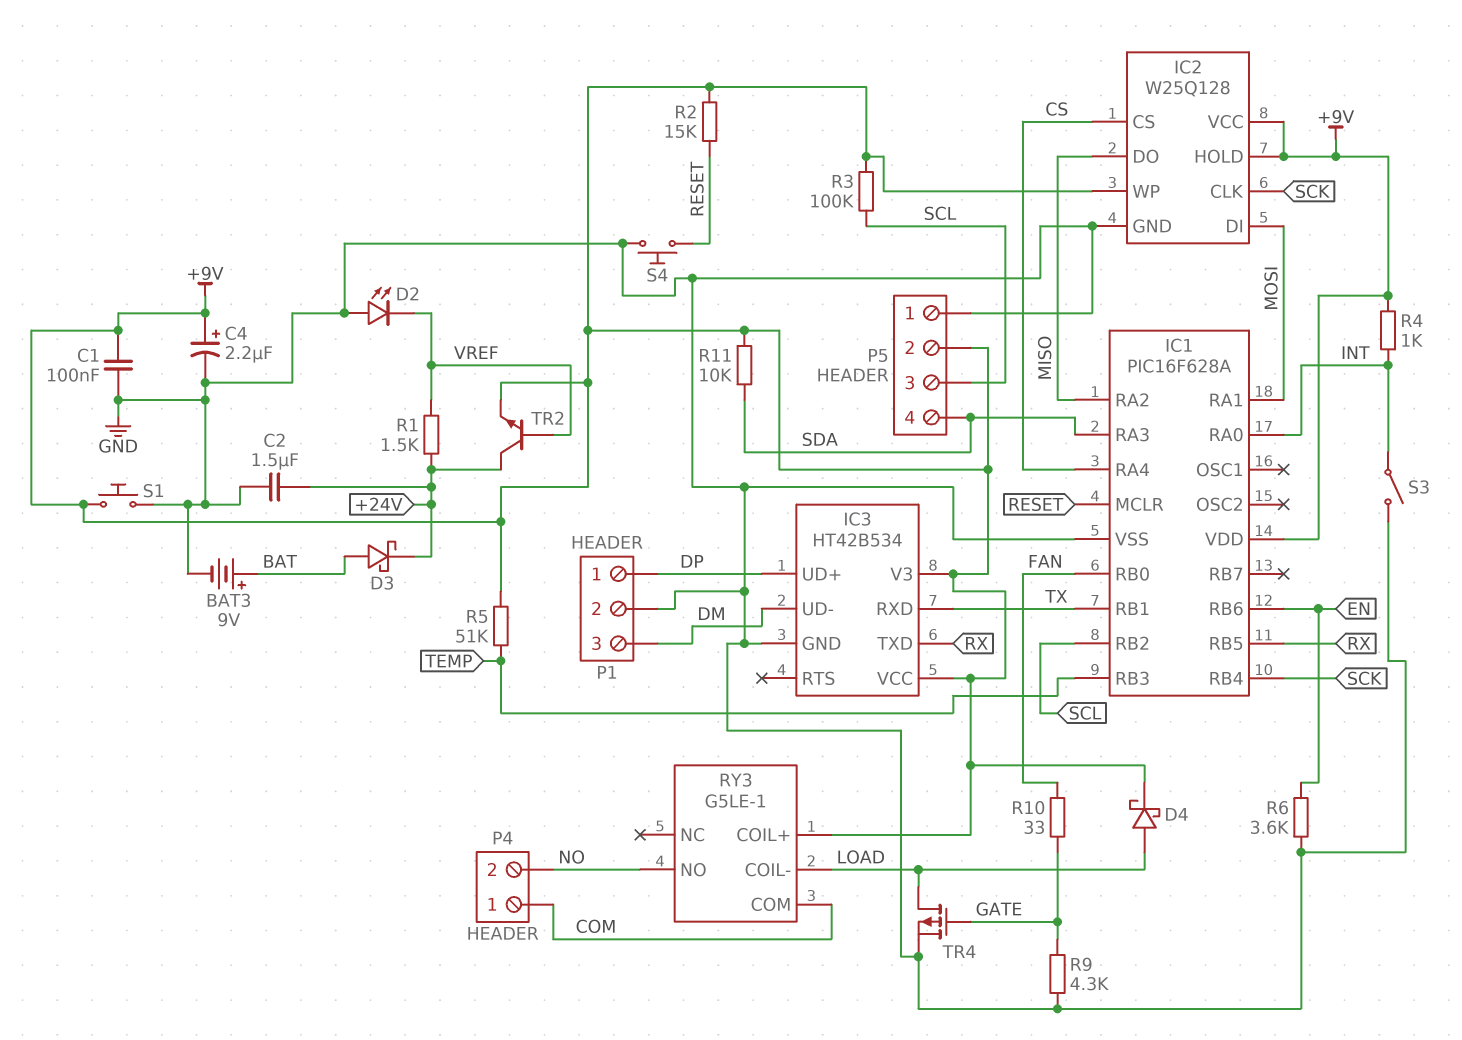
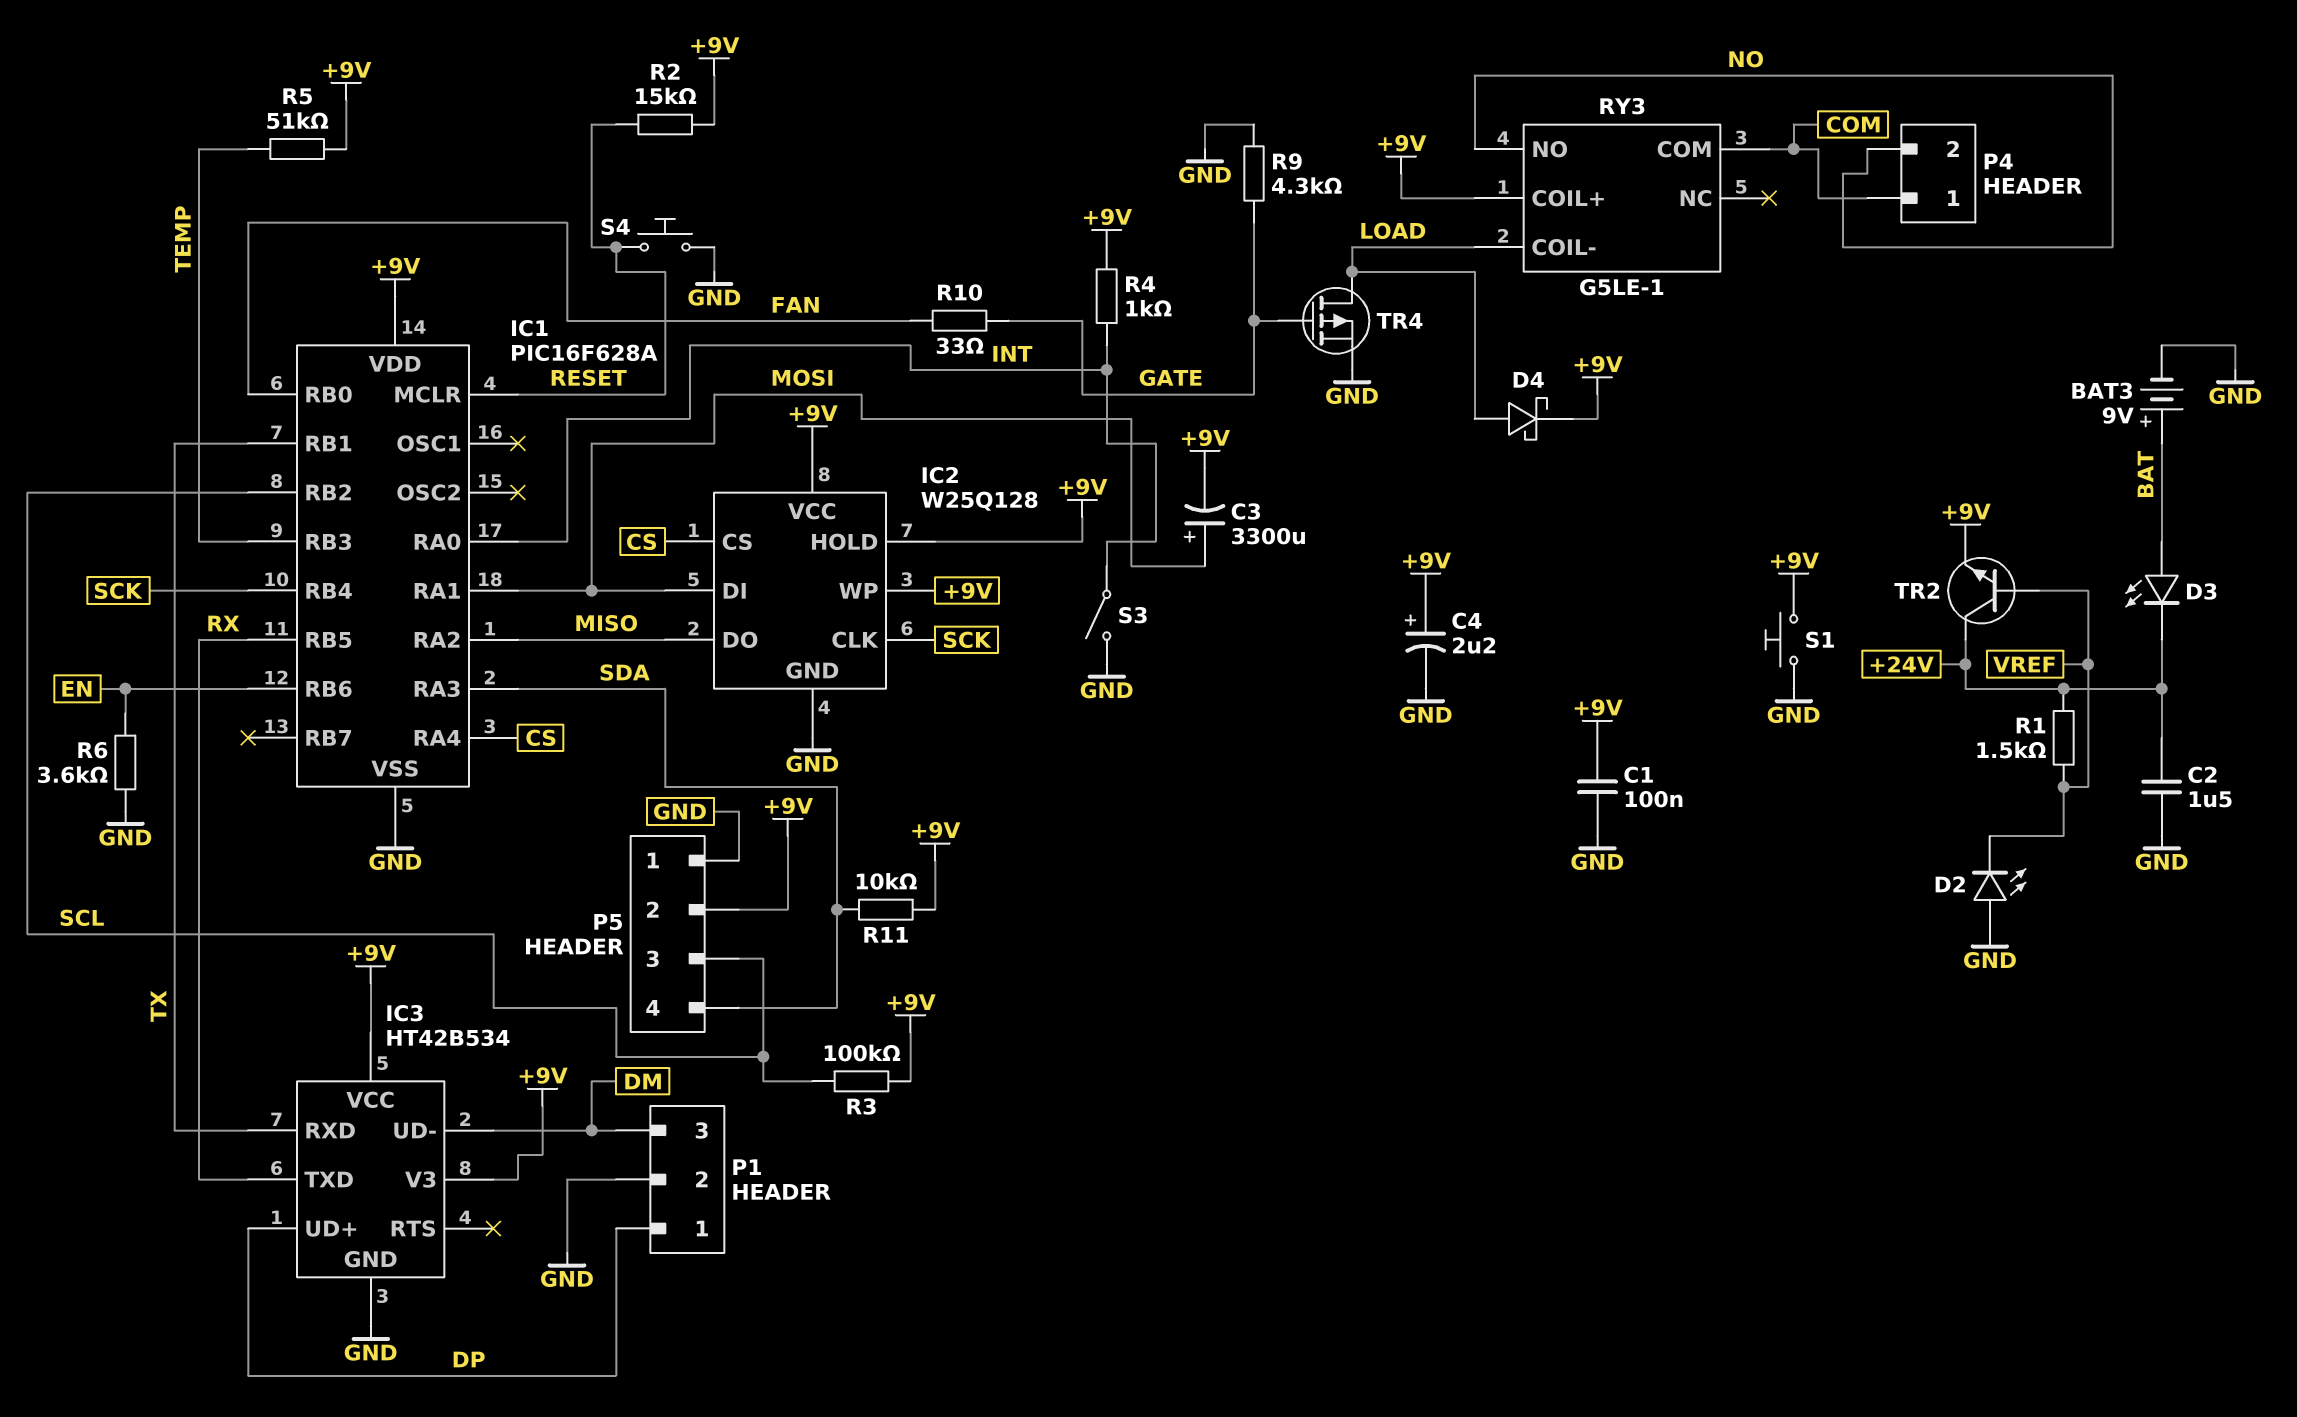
C3: none -> 3300uF (plus MOSI, minus +9V)
D3: schottky (A BAT, K +24V) -> LED (A BAT, K +24V)

